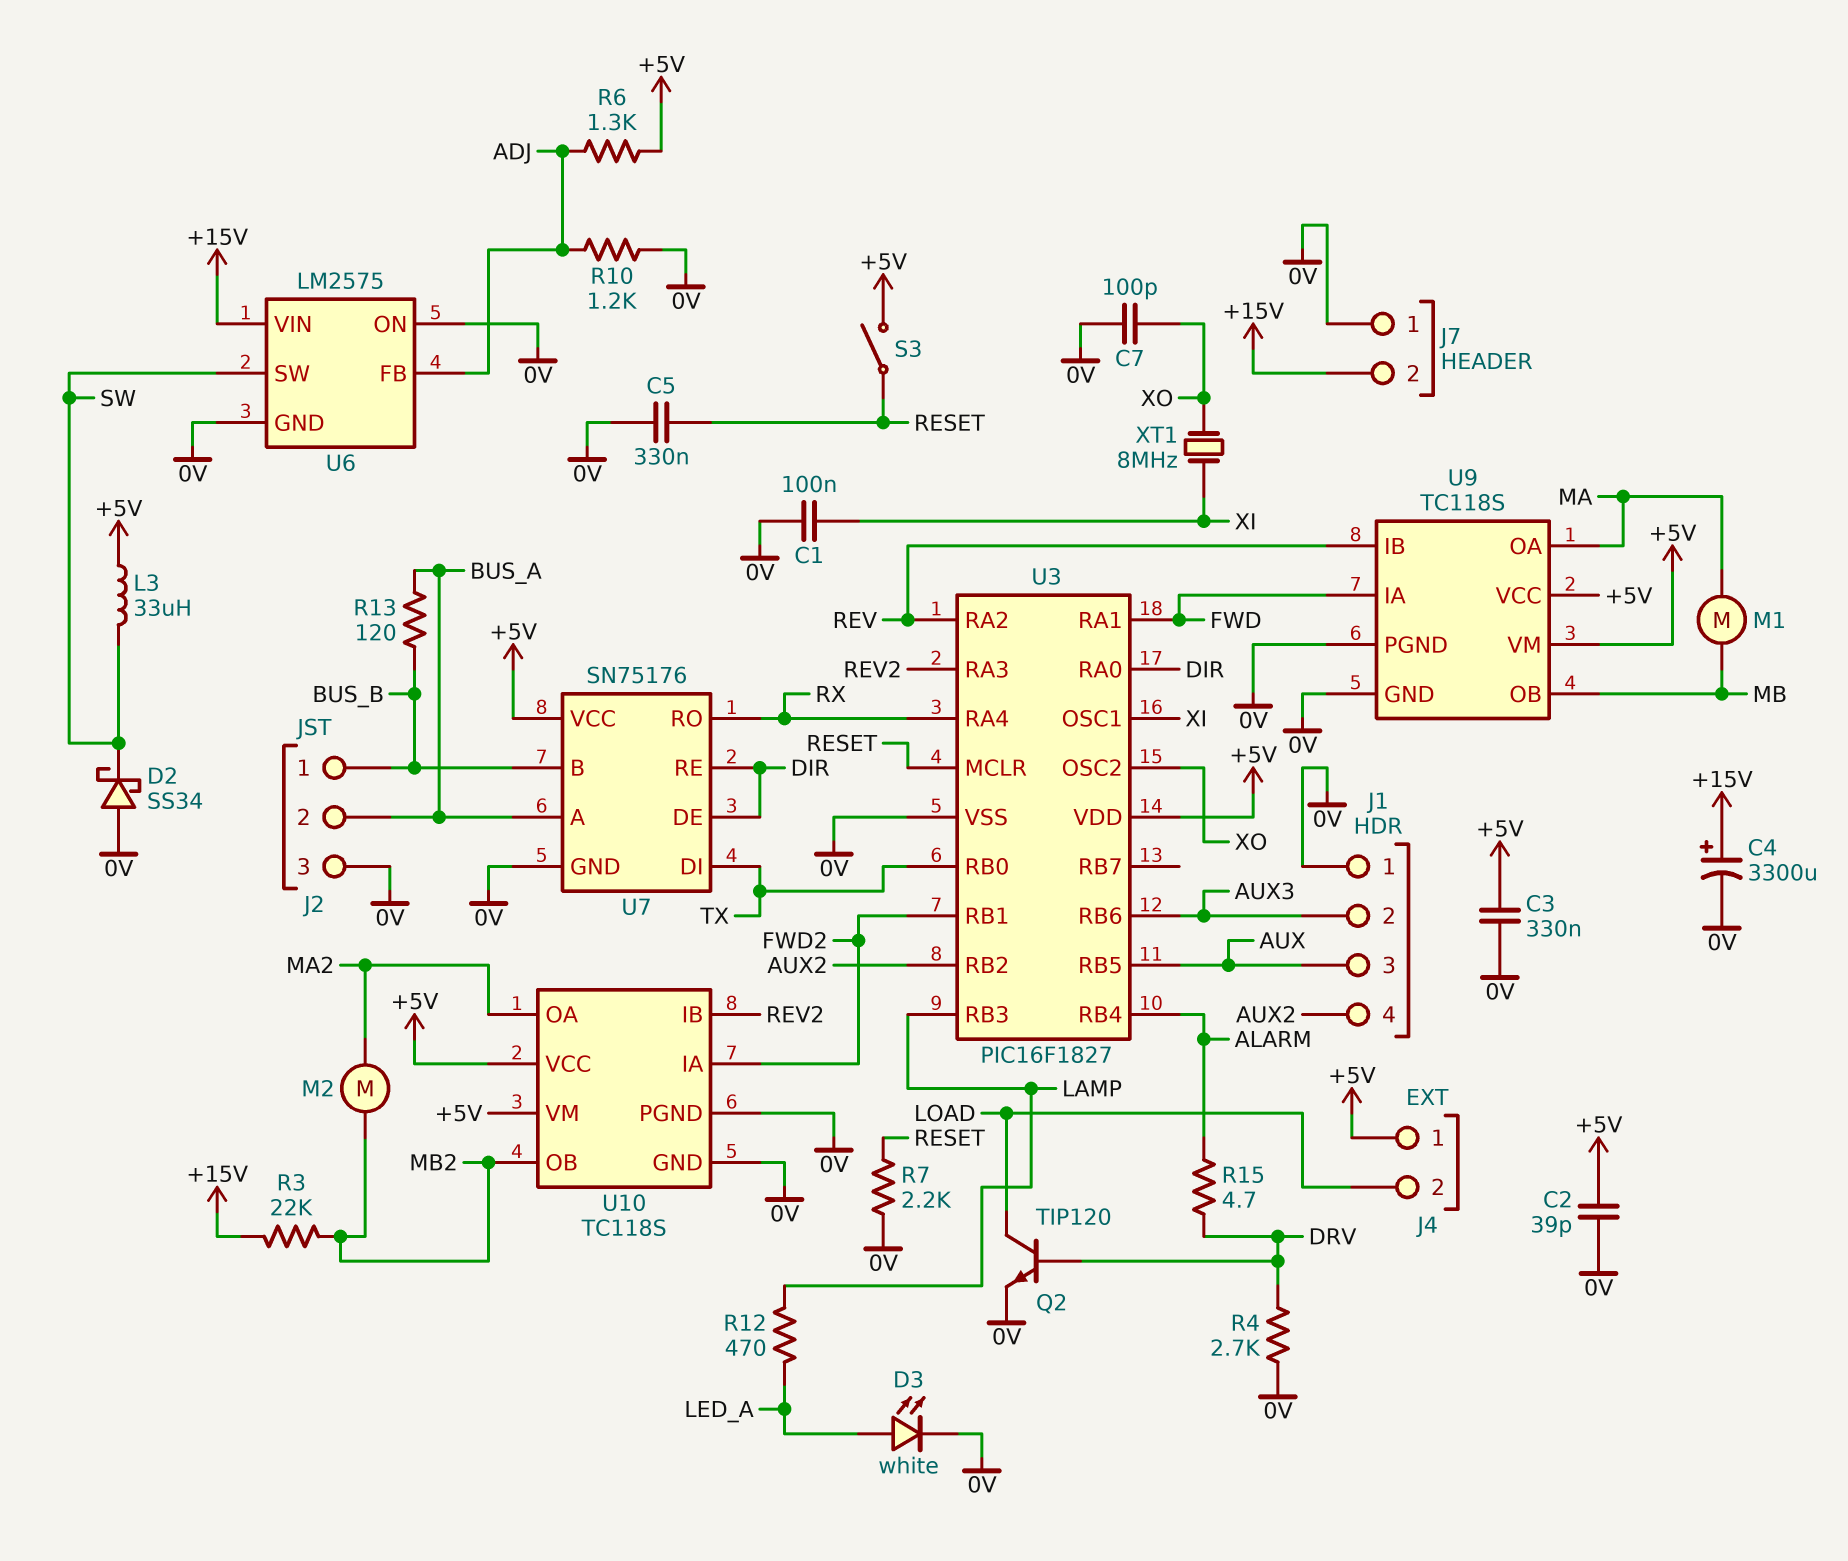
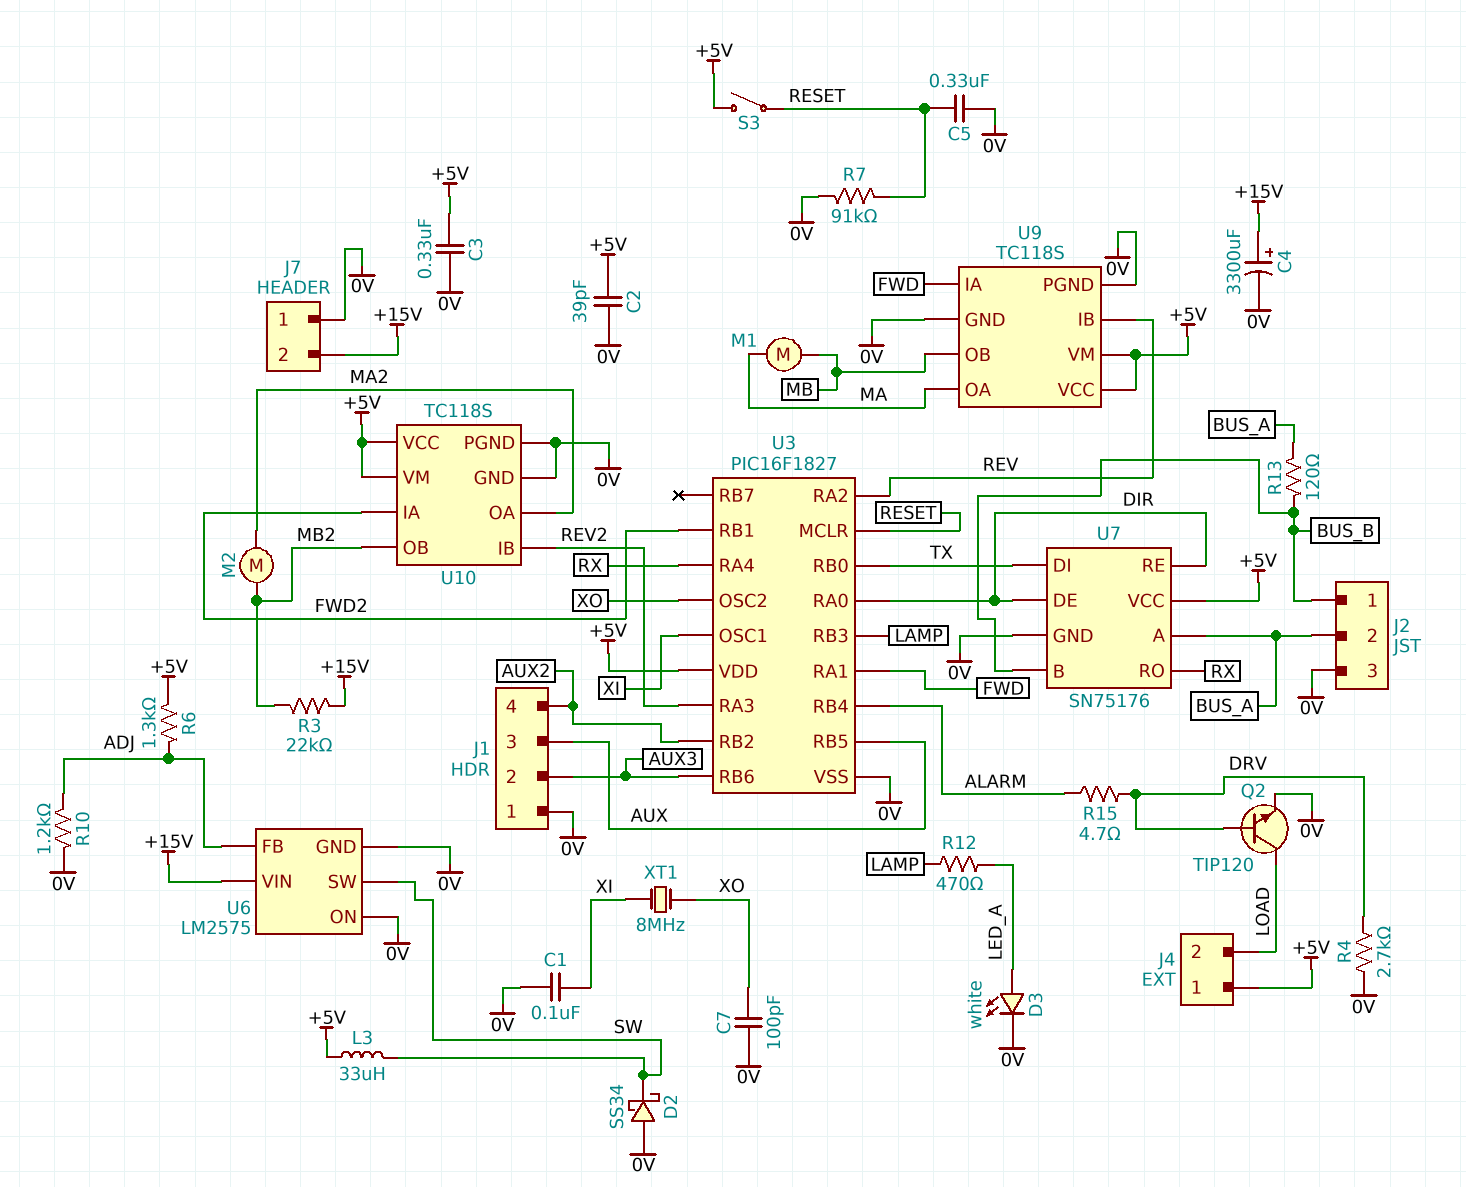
R7: 2.2k (0V, RESET) -> 91k (0V, RESET)

